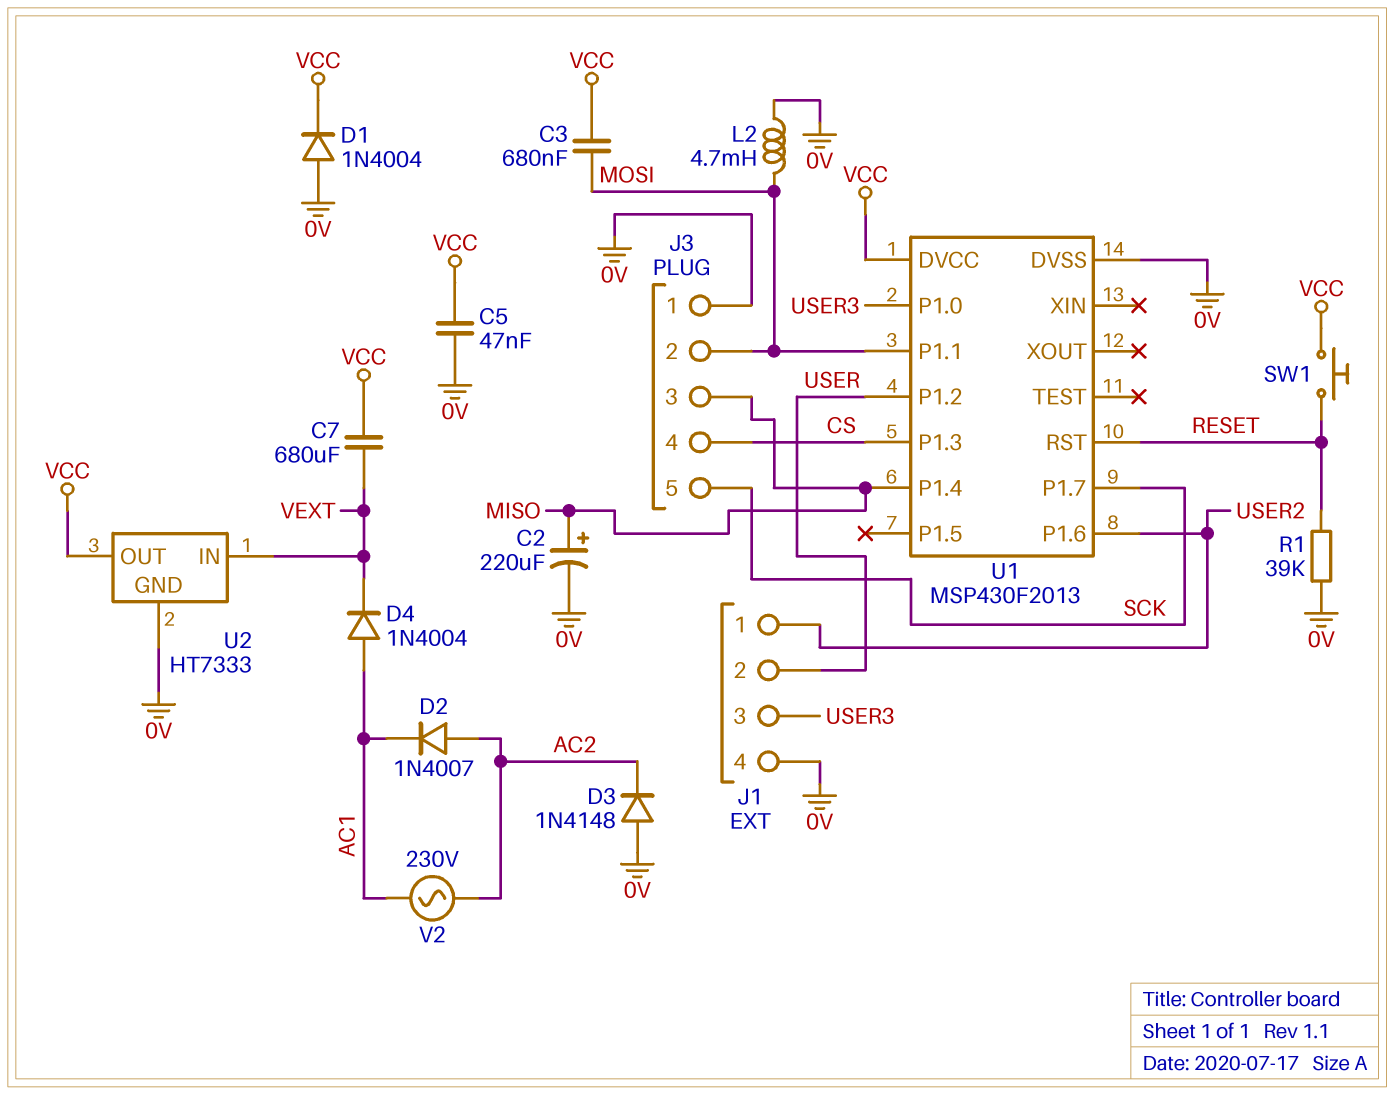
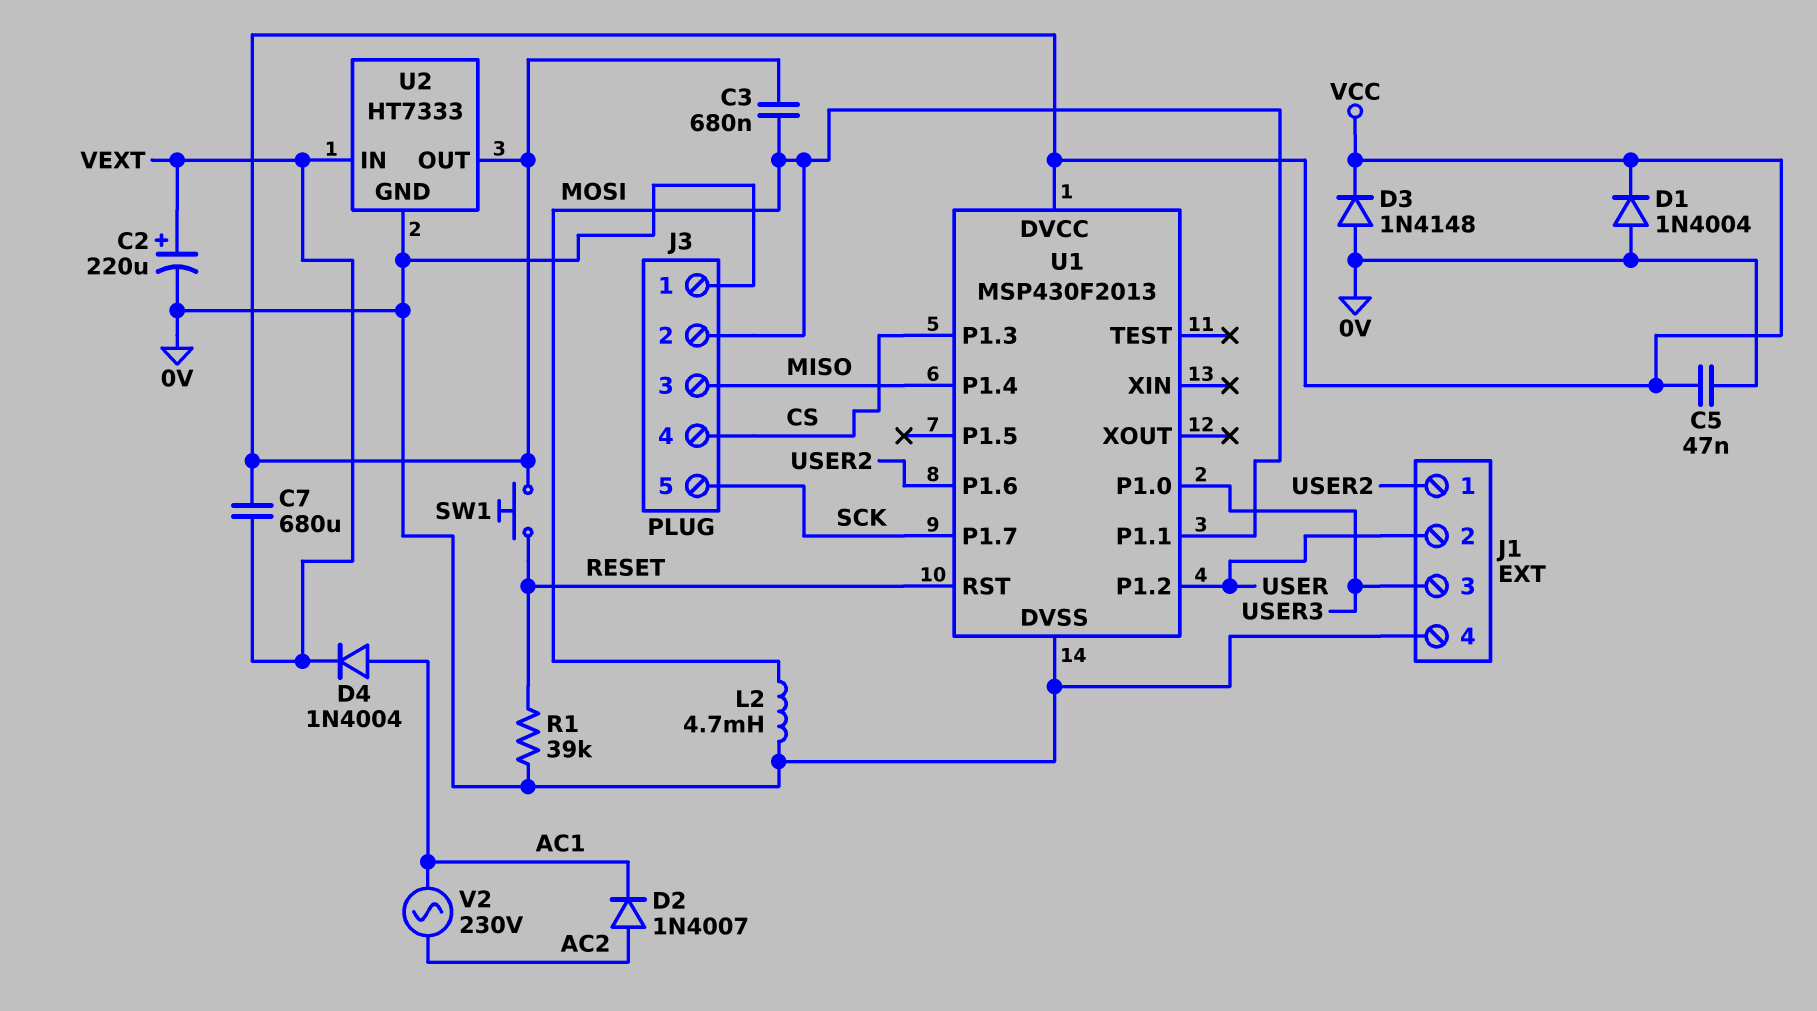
C2: 220uF (plus MISO, minus 0V) -> 220uF (plus VEXT, minus 0V)
D3: diode 1N4148 (A 0V, K AC2) -> diode 1N4148 (A 0V, K VCC)

